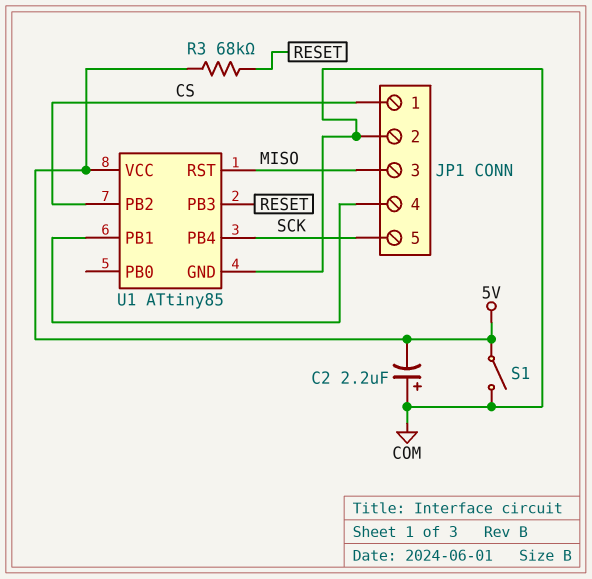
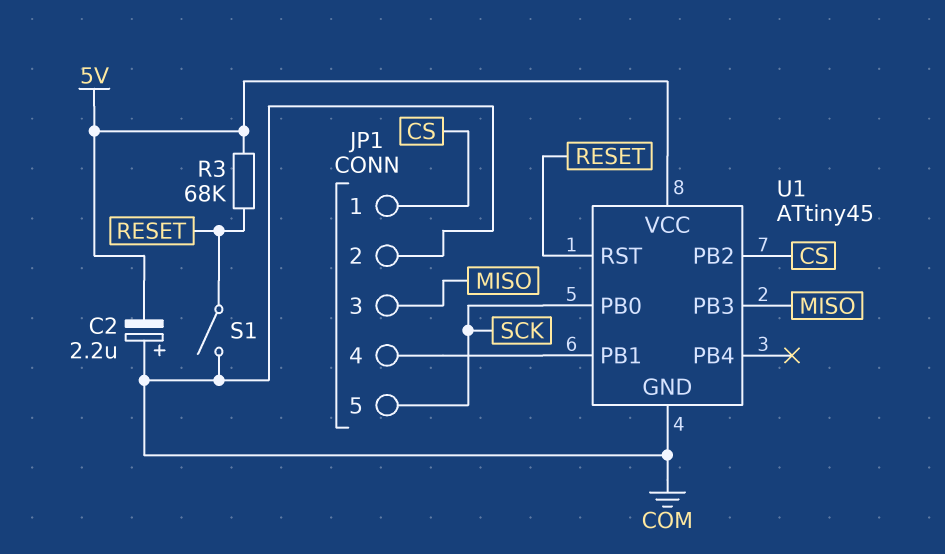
S1: switch (5V, COM) -> switch (COM, RESET)
U1: ATtiny85 -> ATtiny45
U1 pin PB0: none -> SCK
U1 pin PB3: RESET -> MISO
U1 pin PB4: SCK -> none
U1 pin RST: MISO -> RESET

